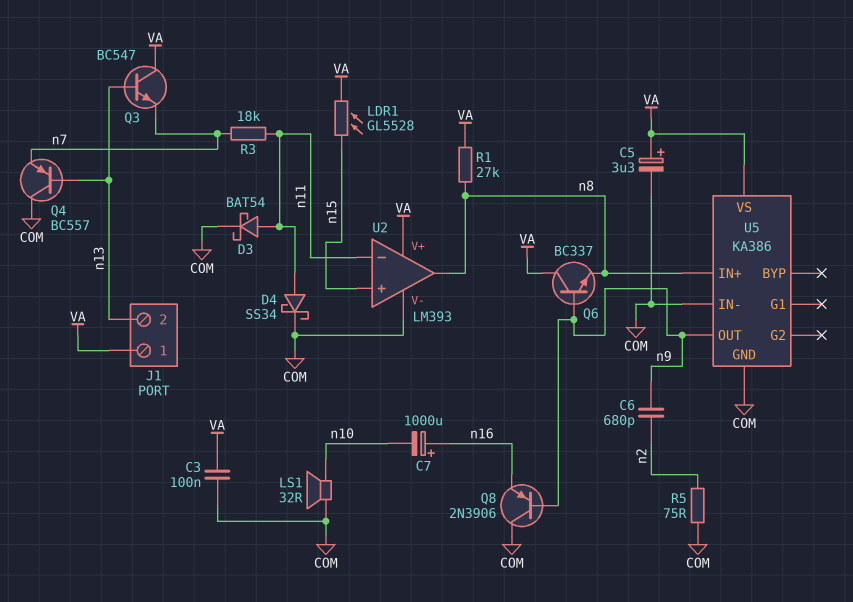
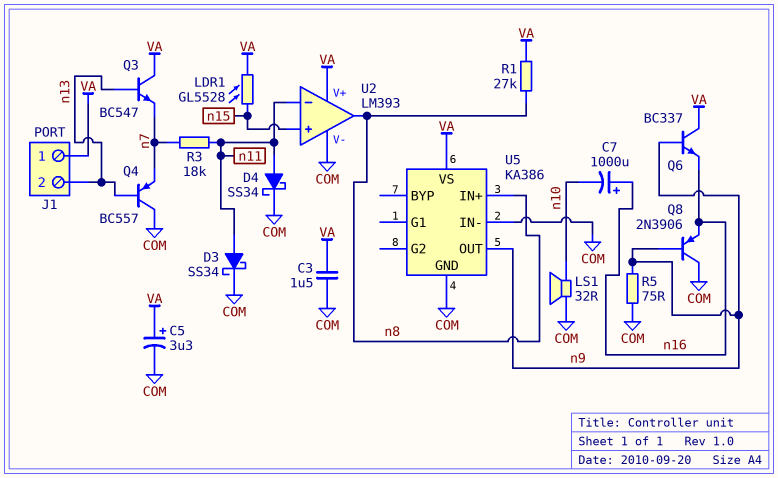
C3: 100nF (COM, VA) -> 1.5uF (COM, VA)
C6: 680pF (n2, n9) -> none
D3: schottky BAT54 (A n11, K COM) -> schottky SS34 (A n11, K COM)
Q6: NPN BC337 (B n9, C VA, E n8) -> NPN BC337 (B n9, C VA, E n16)
R5: 75 (COM, n2) -> 75 (COM, n9)

